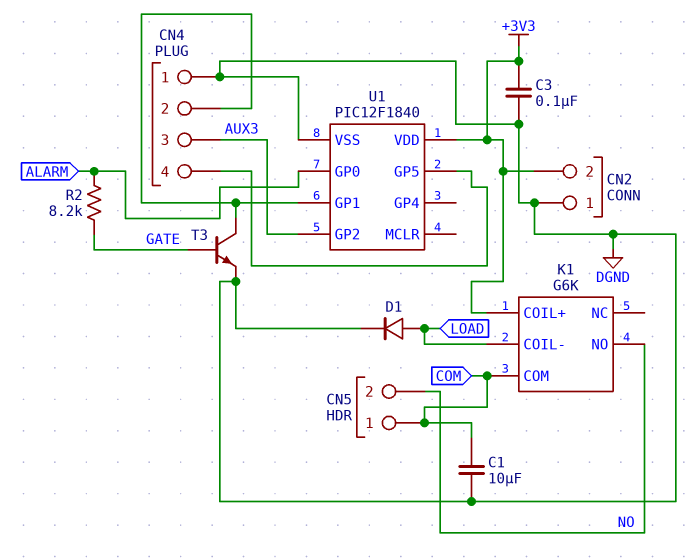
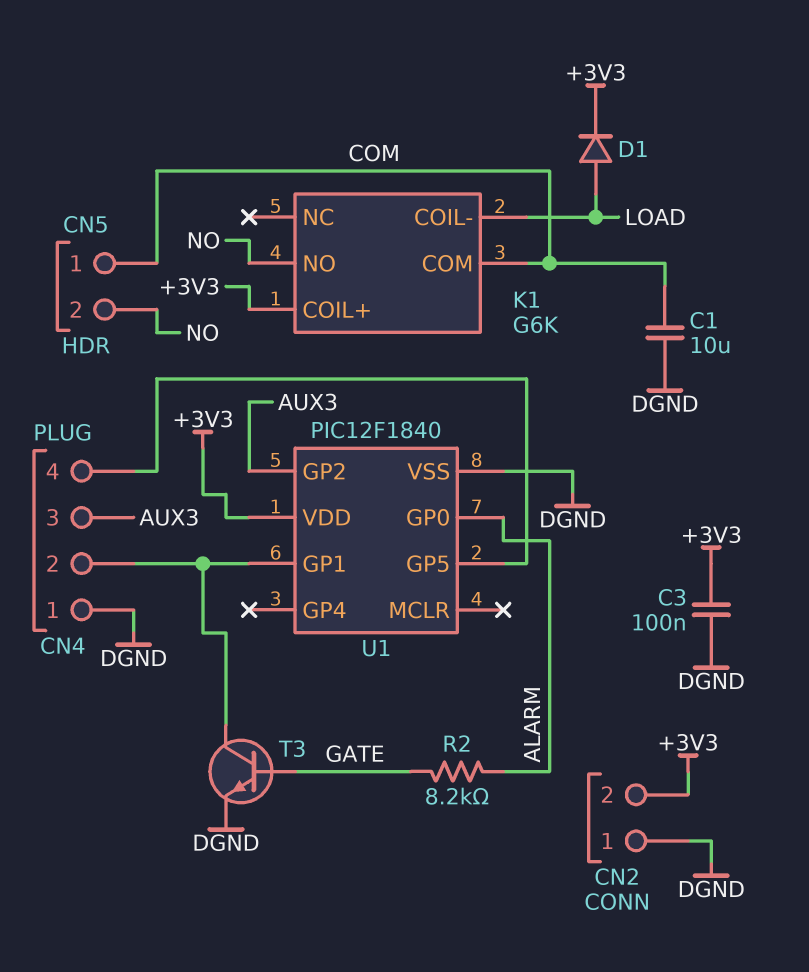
D1: diode (A LOAD, K DGND) -> diode (A LOAD, K +3V3)

